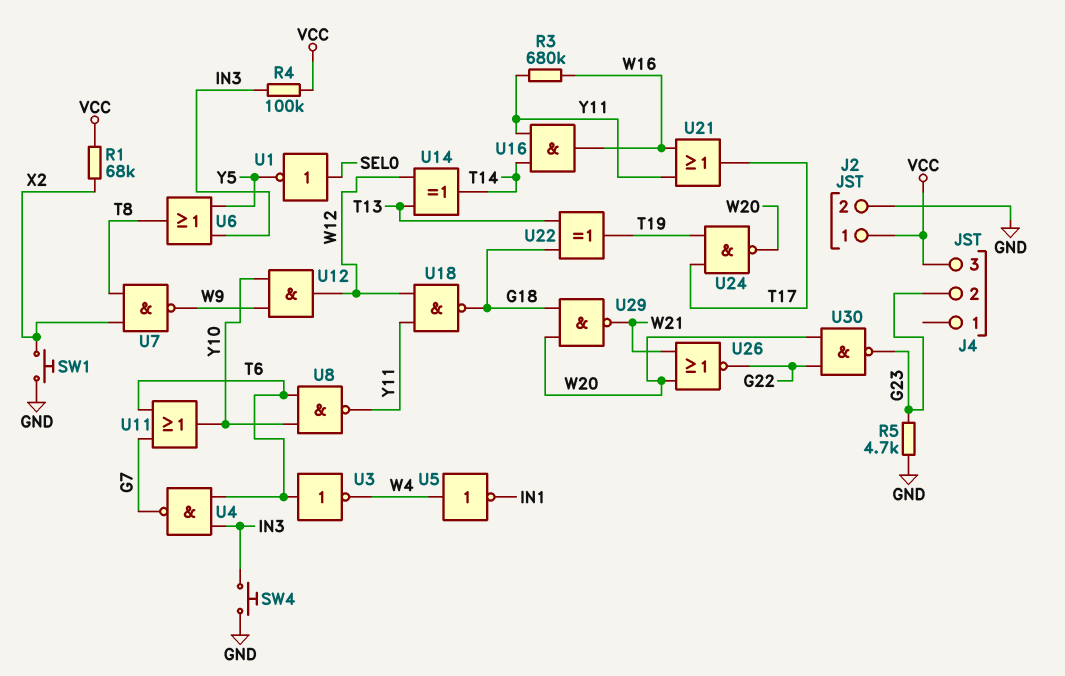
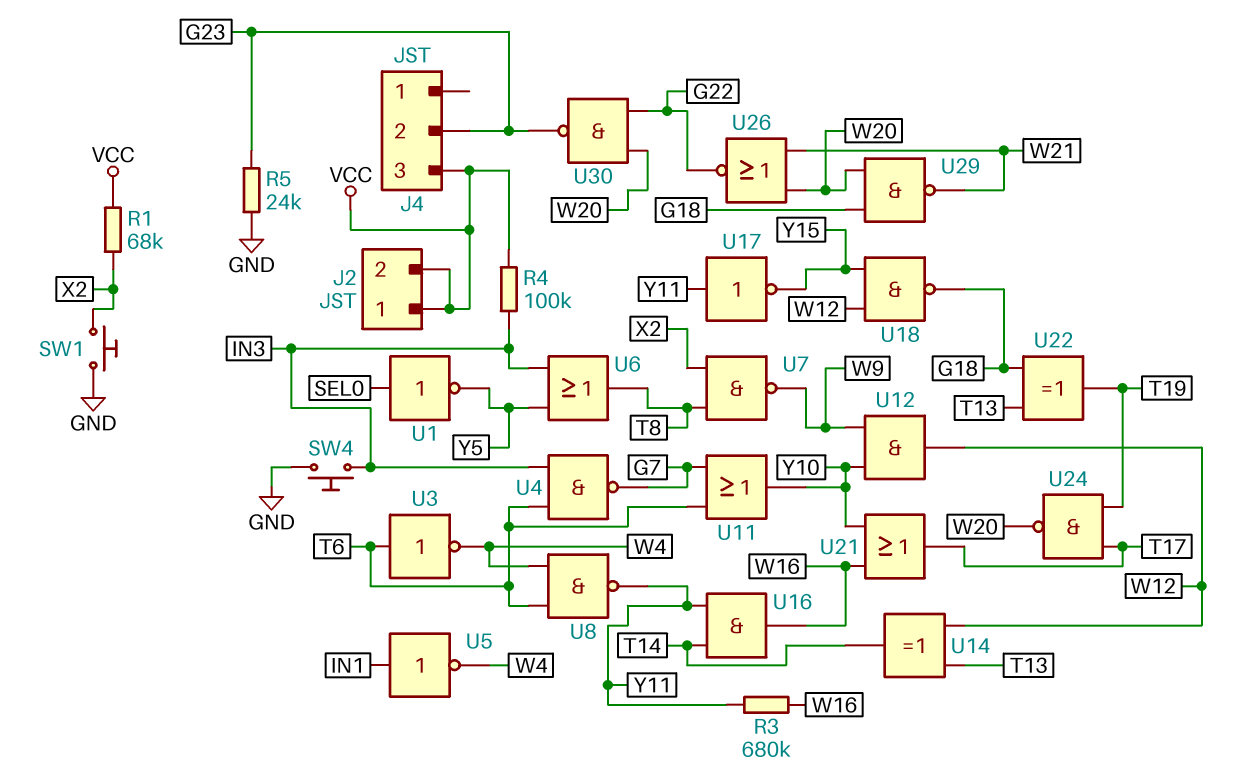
J2 pin 2: GND -> VCC
R5: 4.7k (G23, GND) -> 24k (G23, GND)
U5: NOT (in W4, out IN1) -> NOT (in IN1, out W4)
U8: NAND (in T6, in Y10, out Y11) -> NAND (in T6, in W4, out Y11)
U17: none -> NOT (in Y11, out Y15)
U18: NAND (in W12, in Y11, out G18) -> NAND (in W12, in Y15, out G18)
U21: OR (in W16, in Y11, out T17) -> OR (in W16, in Y10, out T17)

